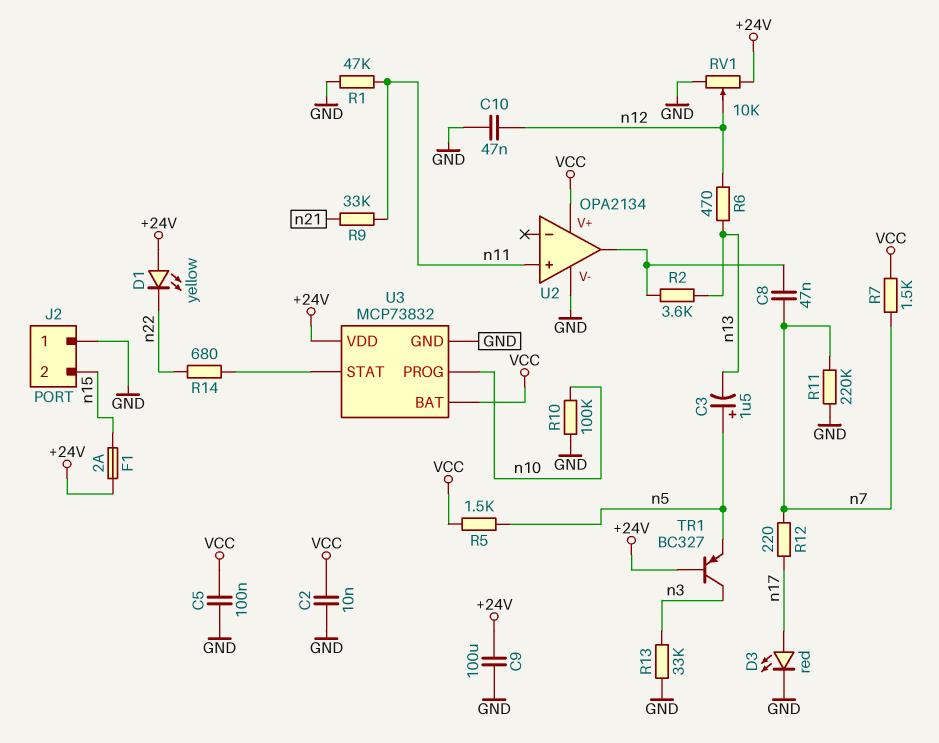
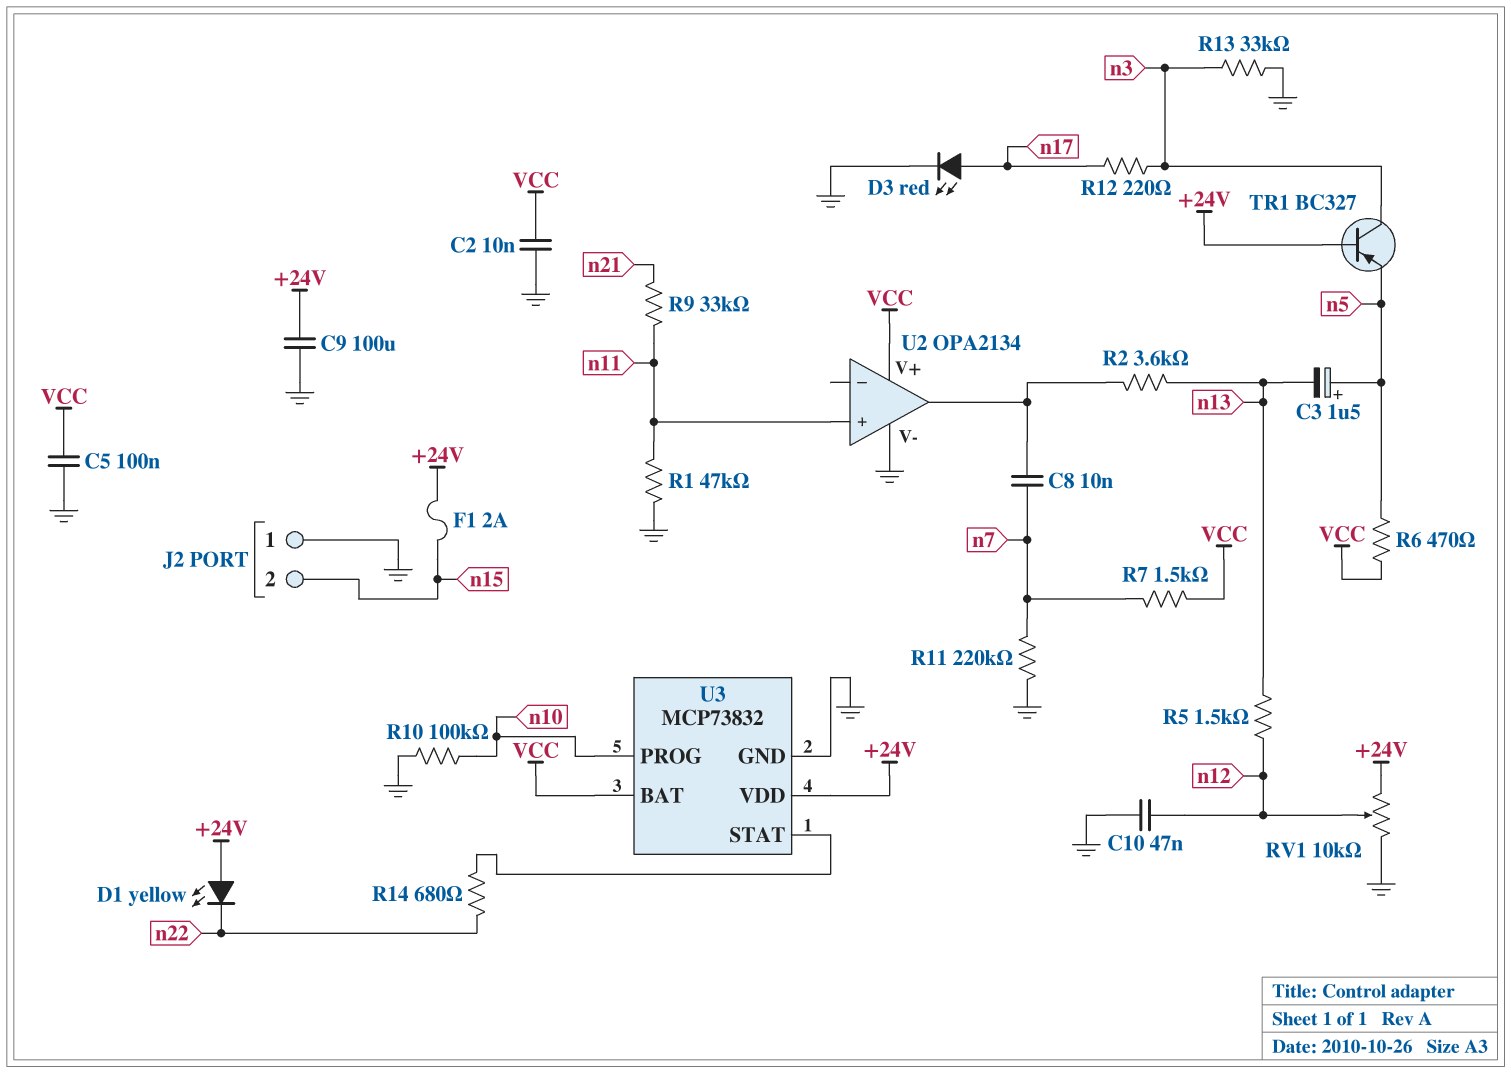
C8: 47nF (U2/out, n7) -> 10nF (U2/out, n7)
R5: 1.5k (VCC, n5) -> 1.5k (n12, n13)
R6: 470 (n12, n13) -> 470 (VCC, n5)
R12: 220 (n7, n17) -> 220 (n3, n17)

